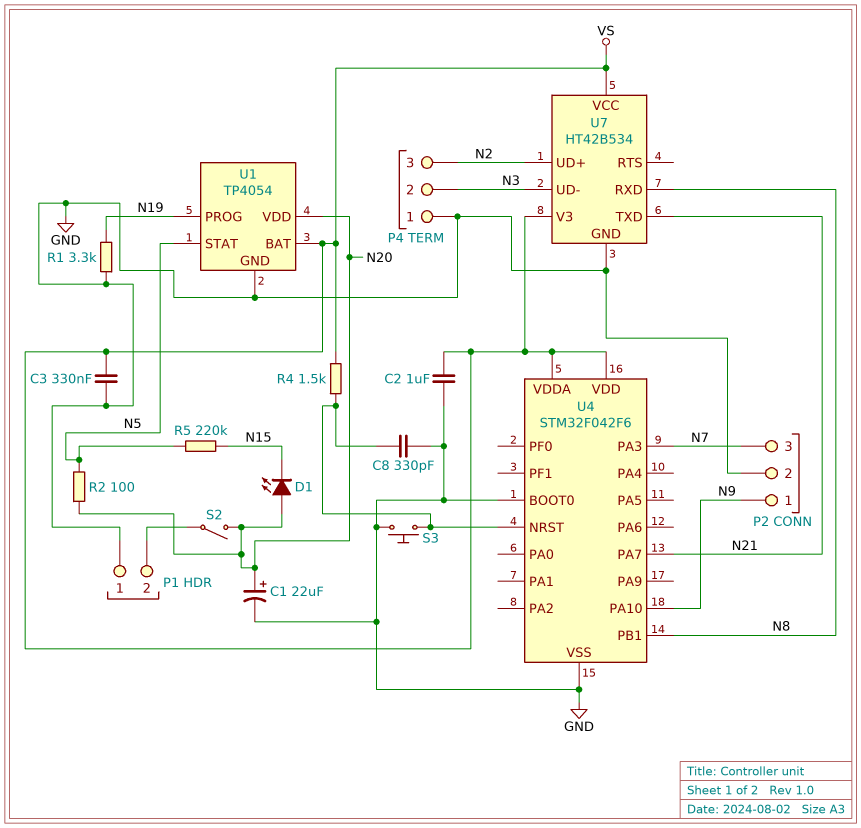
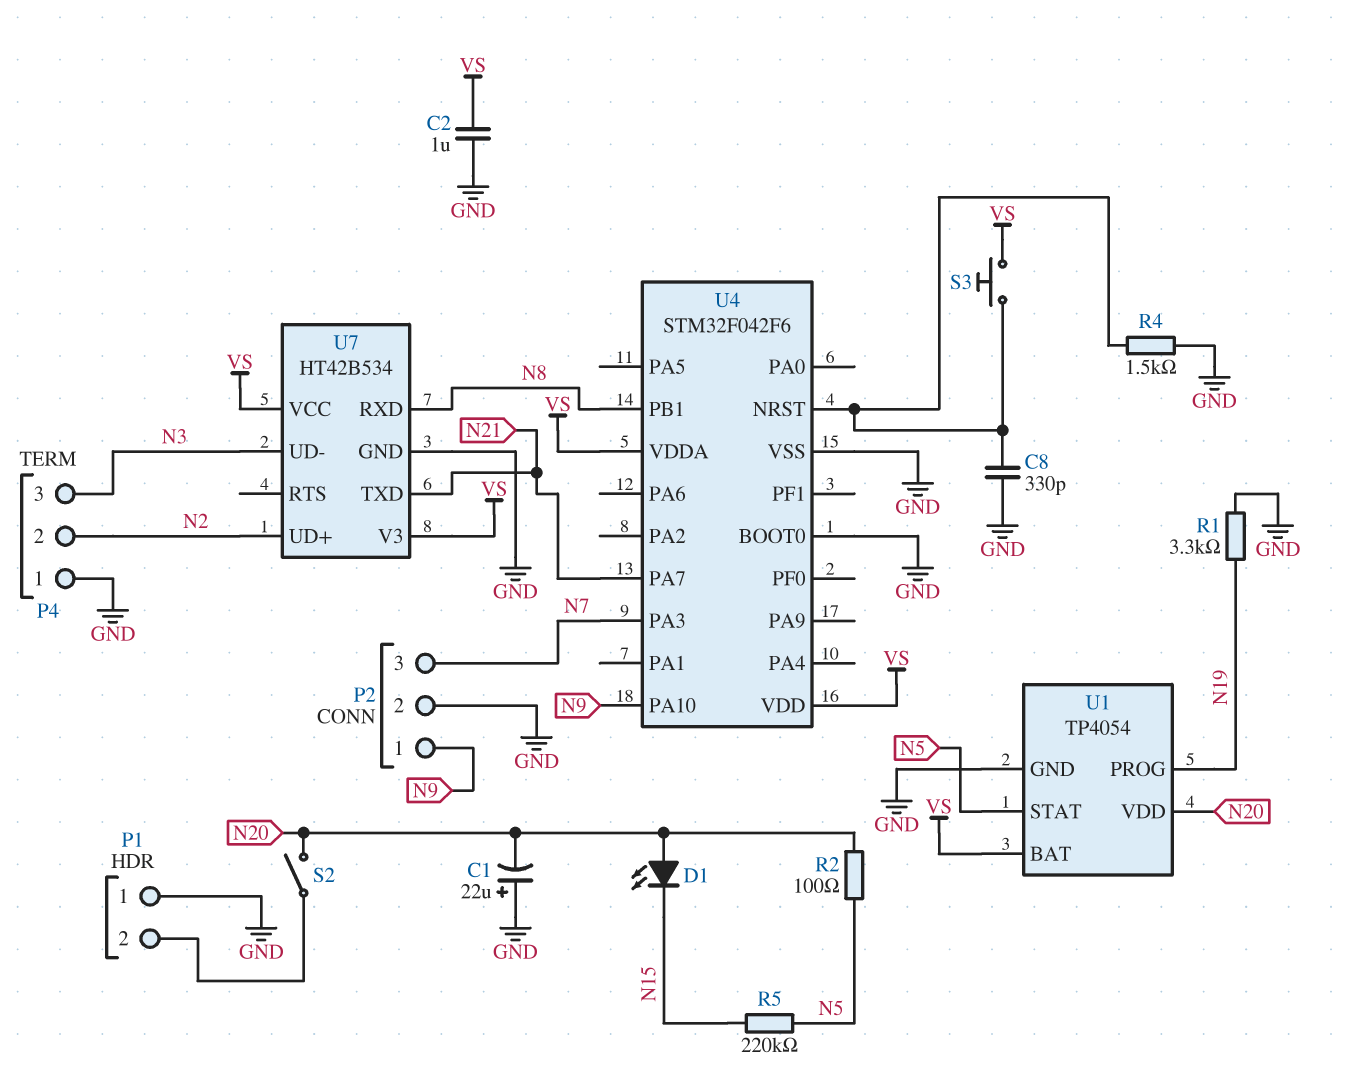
C1: 22uF (plus N20, minus GND) -> 22uF (plus GND, minus N20)
C3: 330nF (GND, VS) -> none
P4 pin 2: N3 -> N2
P4 pin 3: N2 -> N3
R4: 1.5k (U4/NRST, VS) -> 1.5k (GND, U4/NRST)
S3: button (GND, U4/NRST) -> button (U4/NRST, VS)

